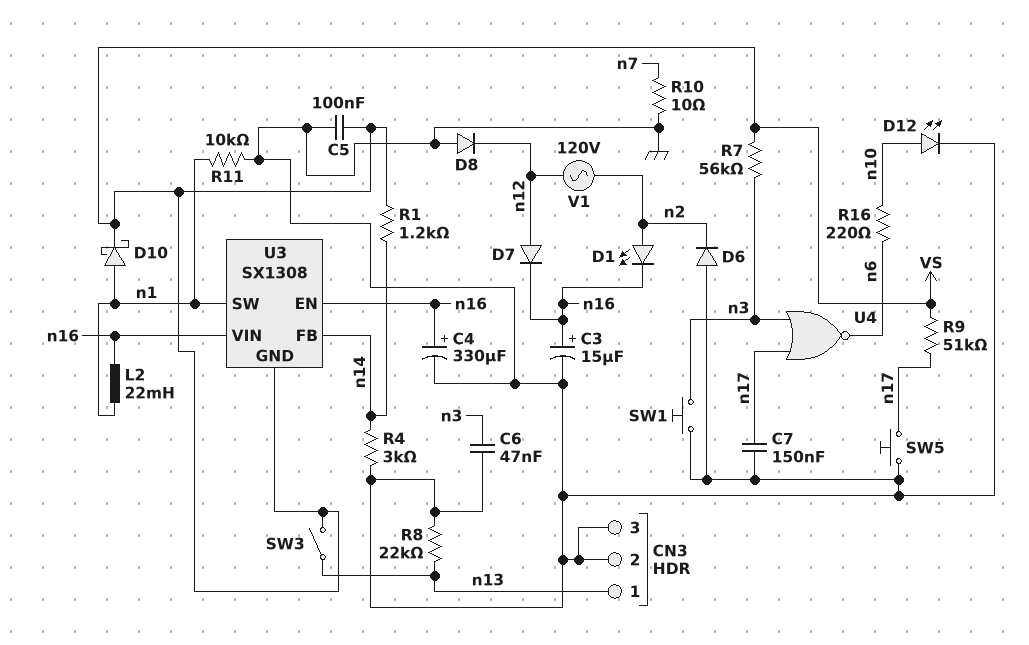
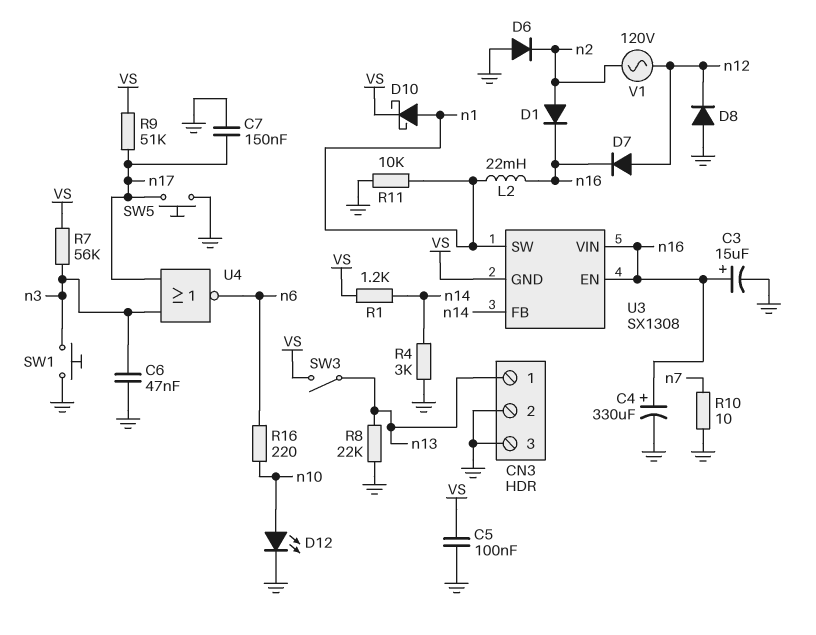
D1: LED (A n2, K n16) -> diode (A n2, K n16)

